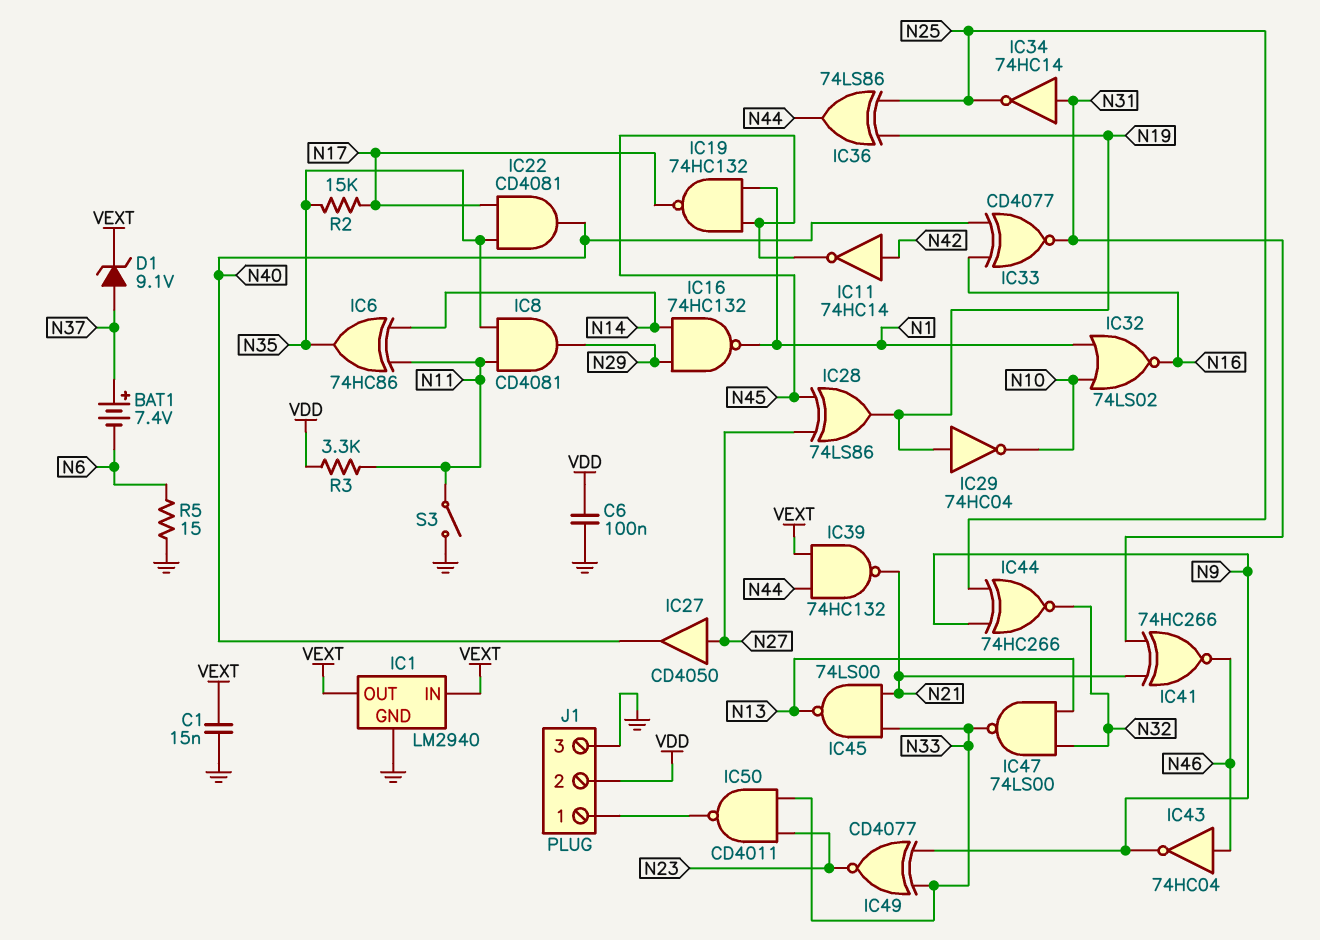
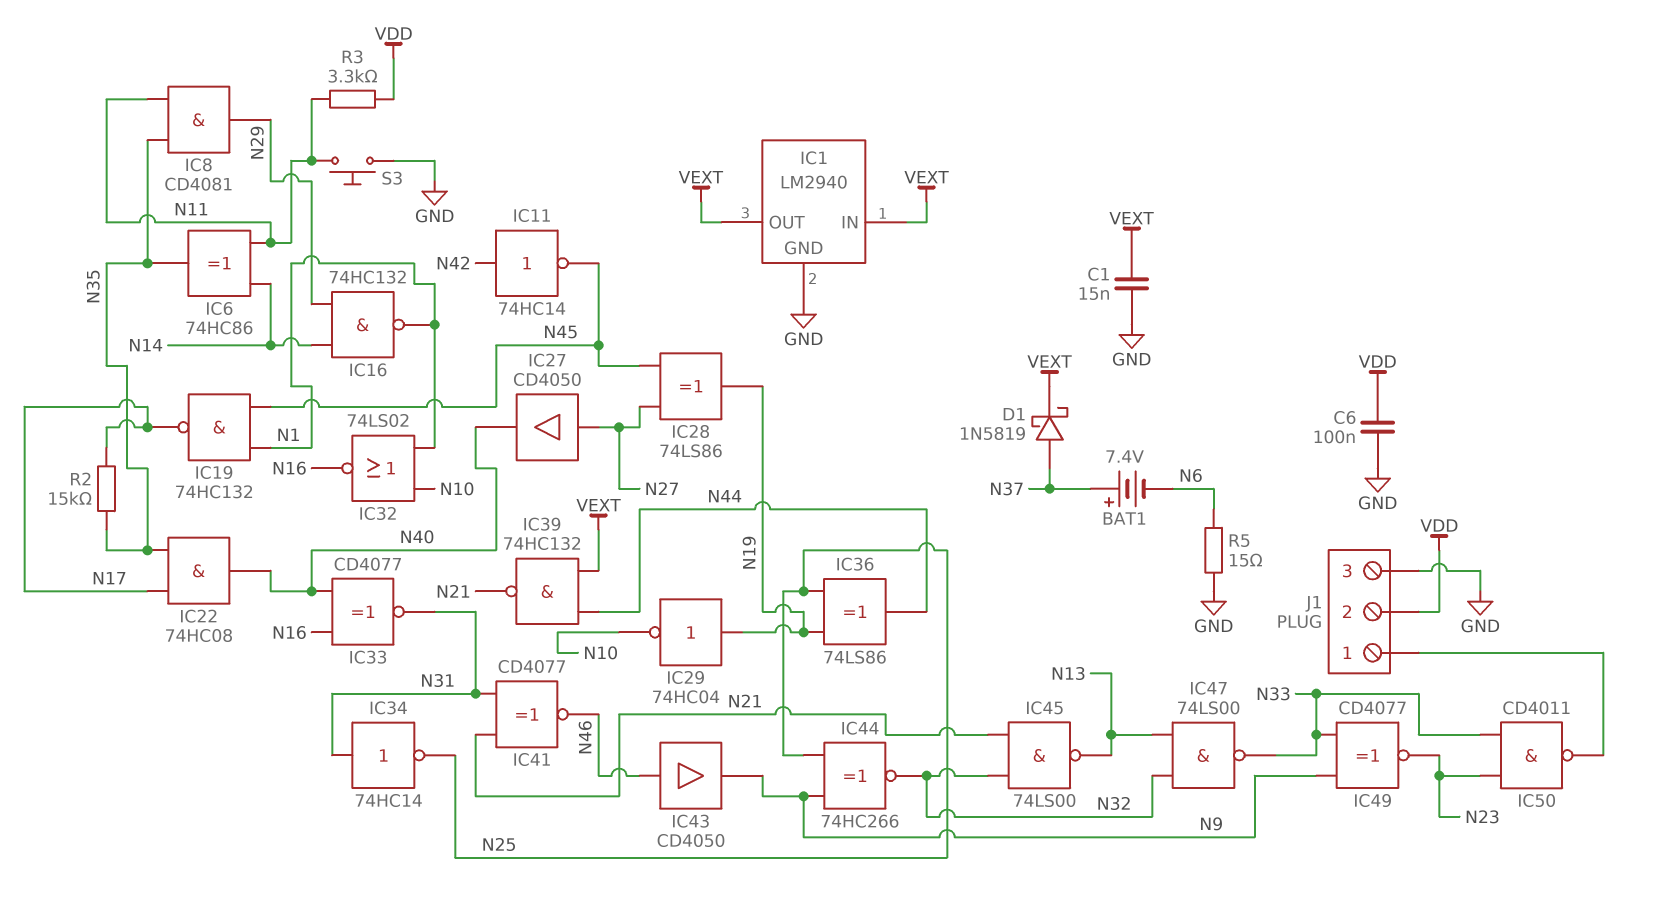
D1: zener 9.1V (A N37, K VEXT) -> schottky 1N5819 (A N37, K VEXT)
IC22: AND CD4081 (in N17, in N35, out N40) -> AND 74HC08 (in N17, in N35, out N40)
IC41: XNOR 74HC266 (in N21, in N31, out N46) -> XNOR CD4077 (in N21, in N31, out N46)
IC43: NOT 74HC04 (in N46, out N9) -> buffer CD4050 (in N46, out N9)
IC45: NAND 74LS00 (in N21, in N33, out N13) -> NAND 74LS00 (in N21, in N32, out N13)
S3: switch (GND, N11) -> button (GND, N11)

